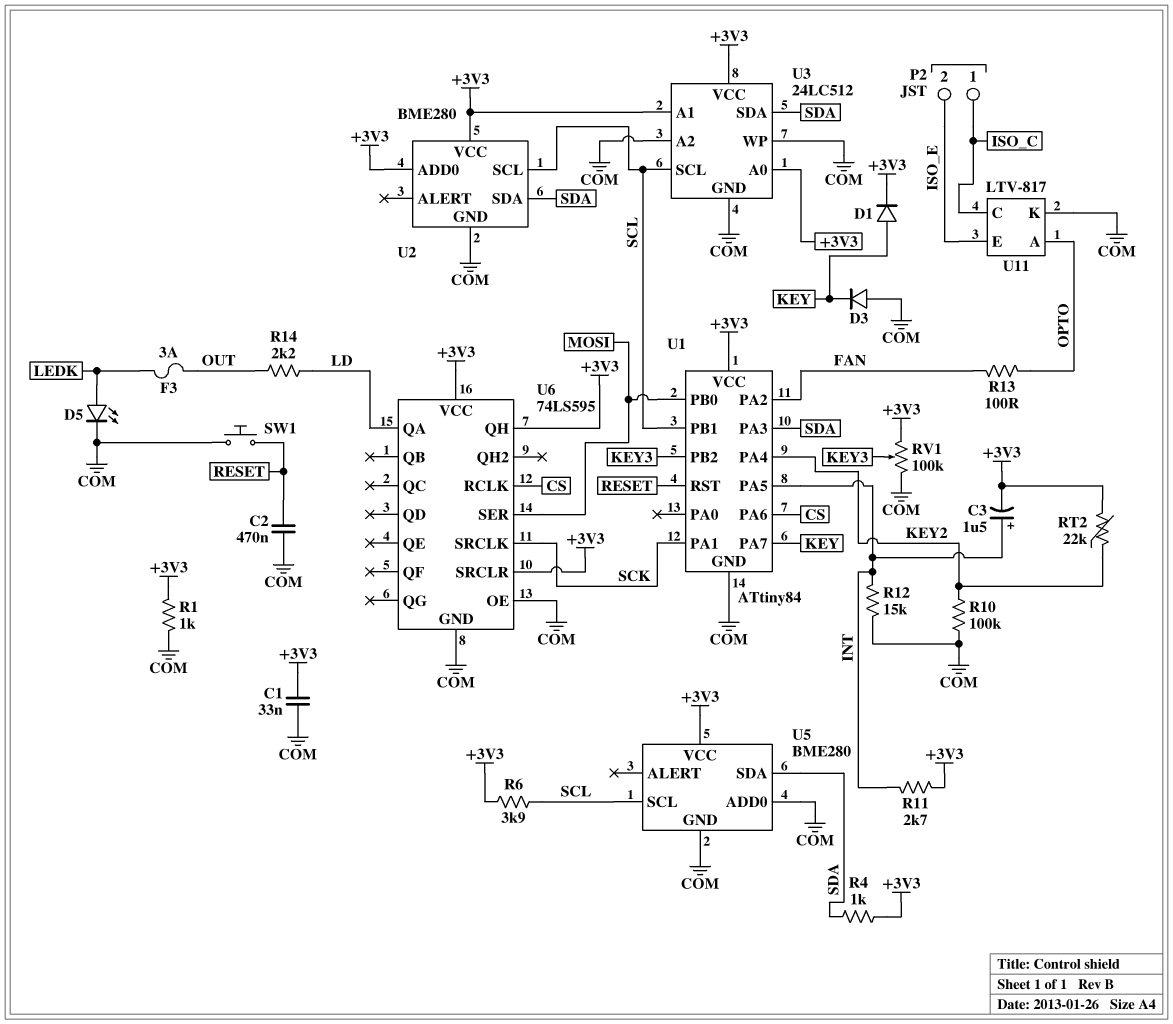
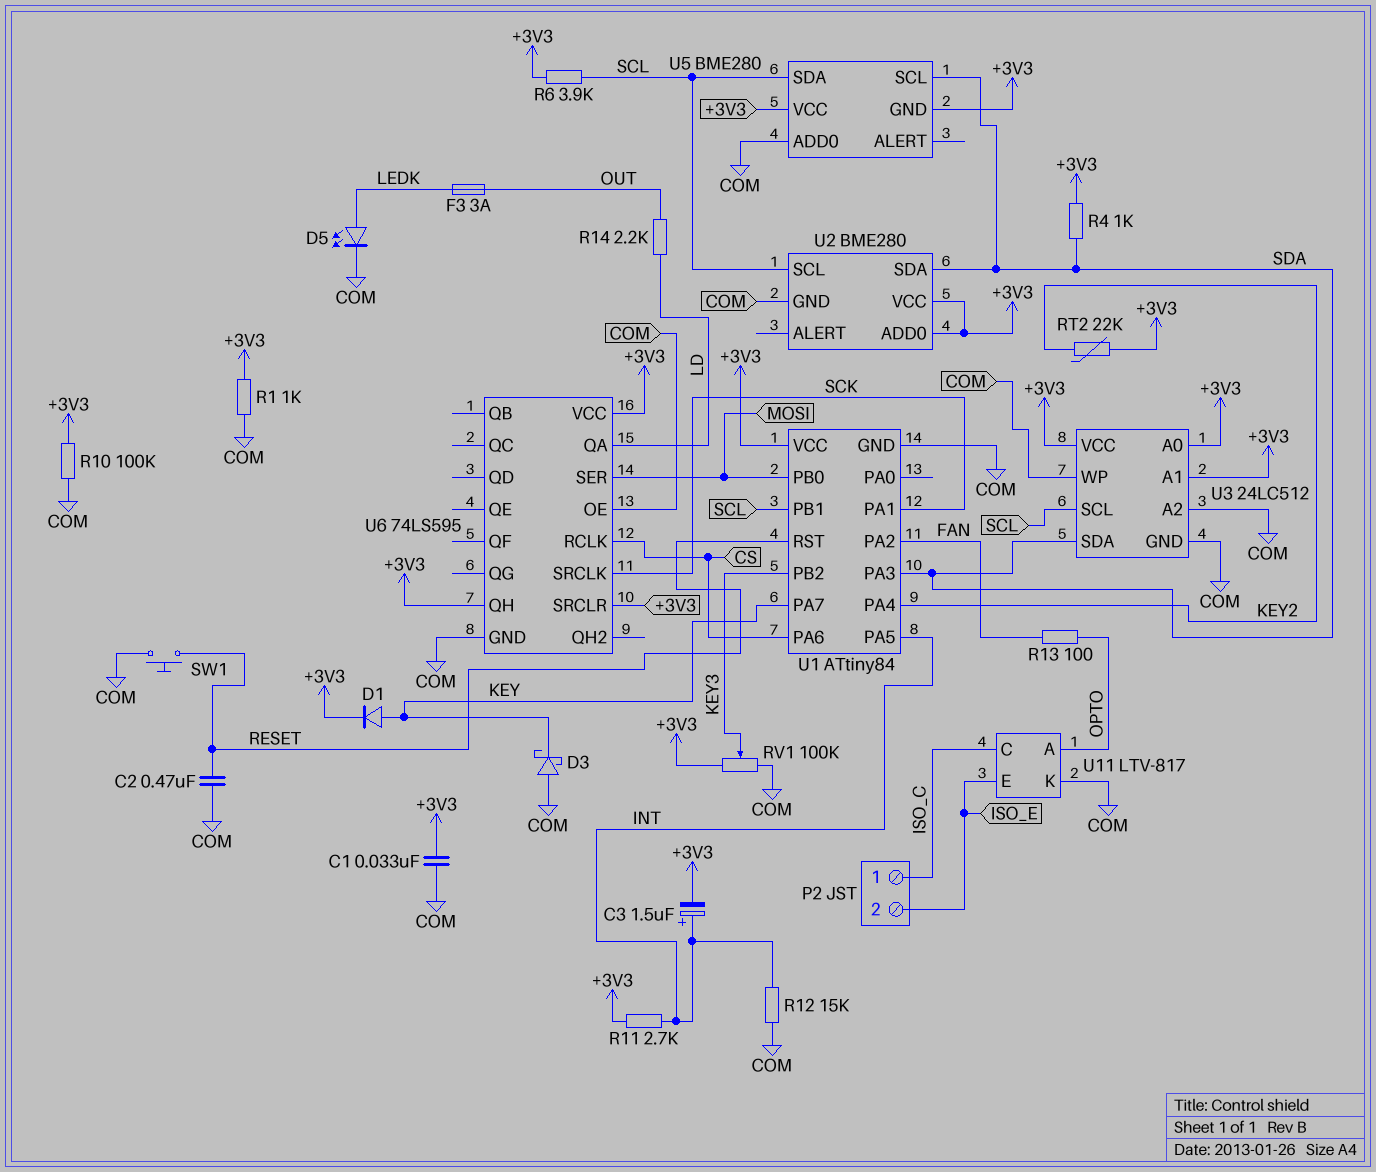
D3: diode (A COM, K KEY) -> schottky (A COM, K KEY)
R10: 100k (COM, KEY2) -> 100k (+3V3, COM)
U5 pin GND: COM -> +3V3
U5 pin SCL: SCL -> SDA
U5 pin SDA: SDA -> SCL

